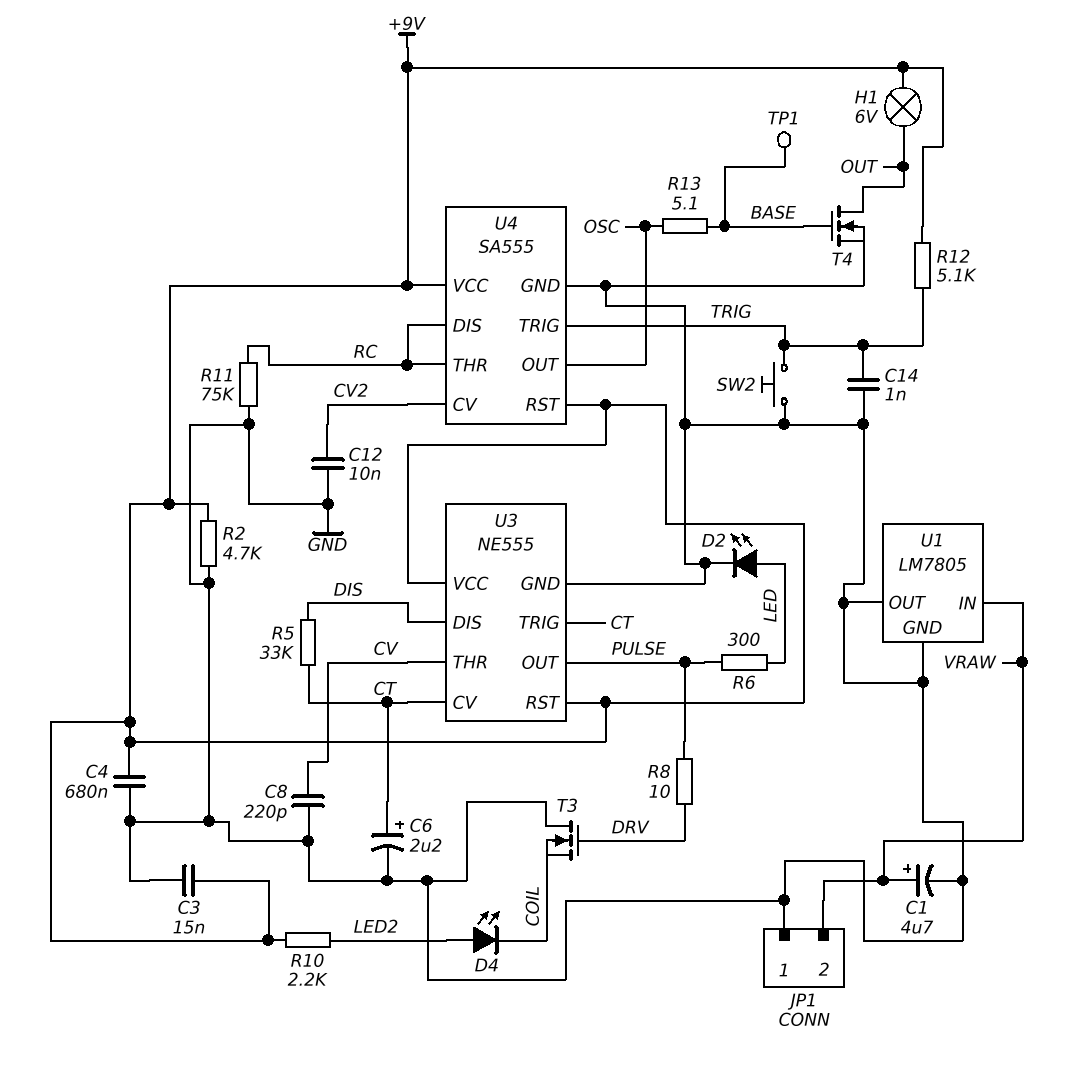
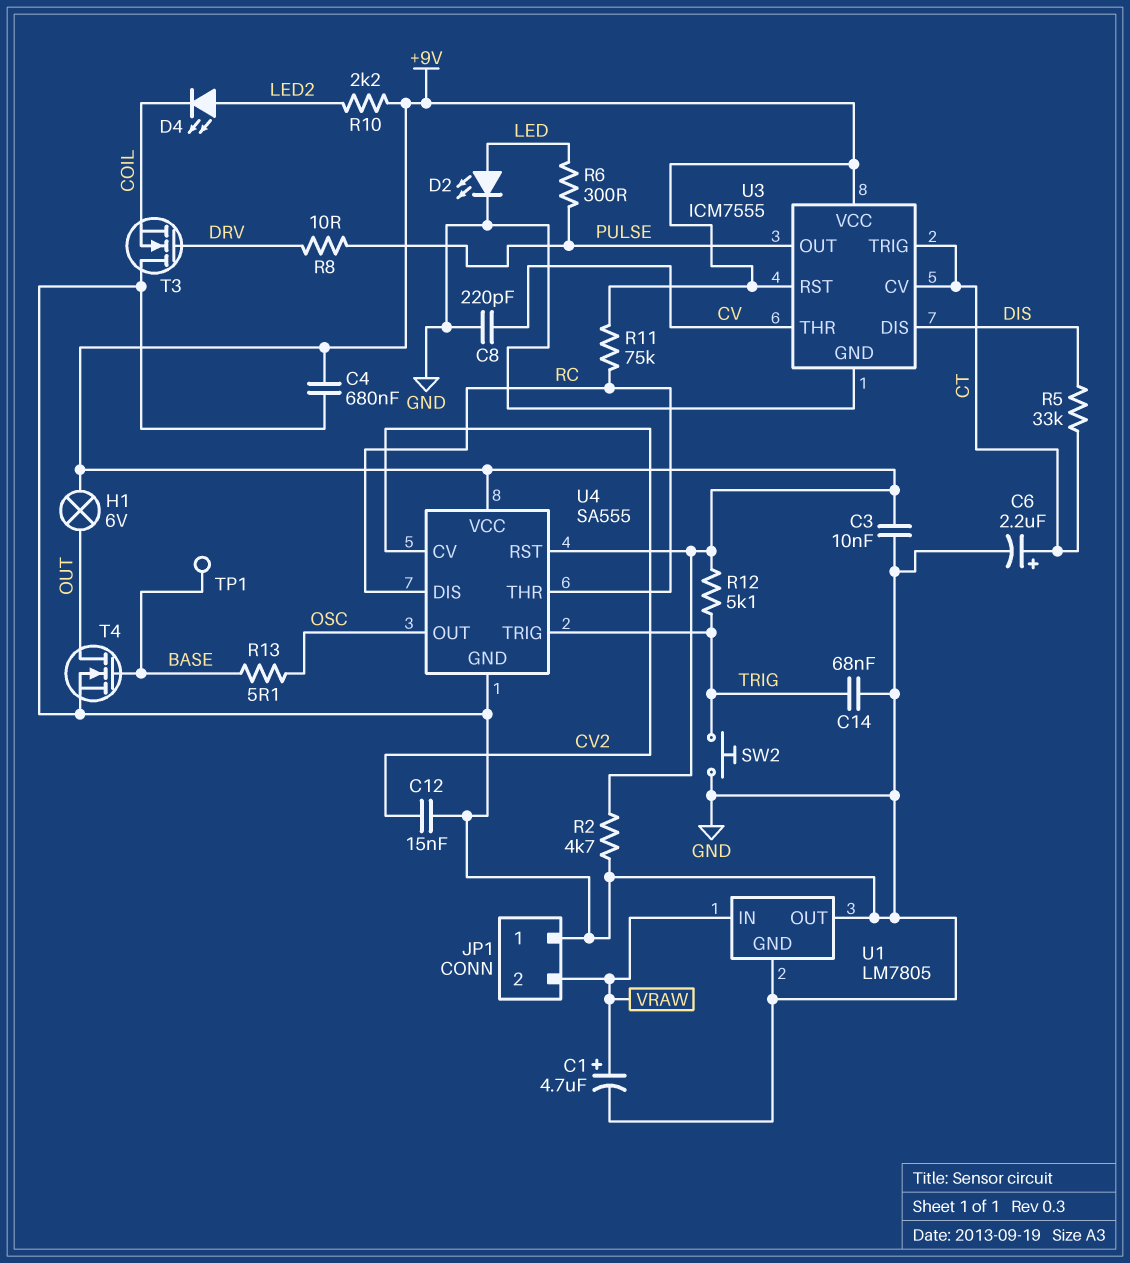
C3: 15nF (+9V, GND) -> 10nF (+9V, GND)
C12: 10nF (CV2, GND) -> 15nF (CV2, GND)
C14: 1nF (GND, TRIG) -> 68nF (GND, TRIG)
R11: 75k (GND, RC) -> 75k (+9V, RC)
U3: NE555 -> ICM7555

